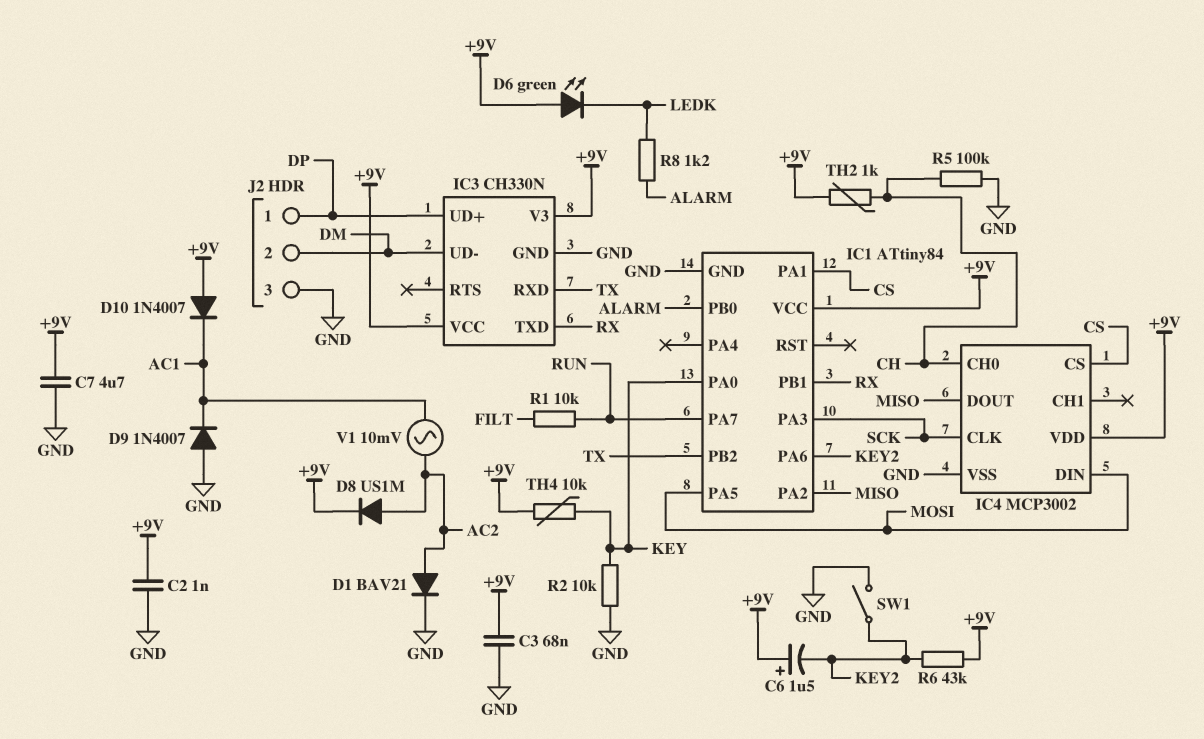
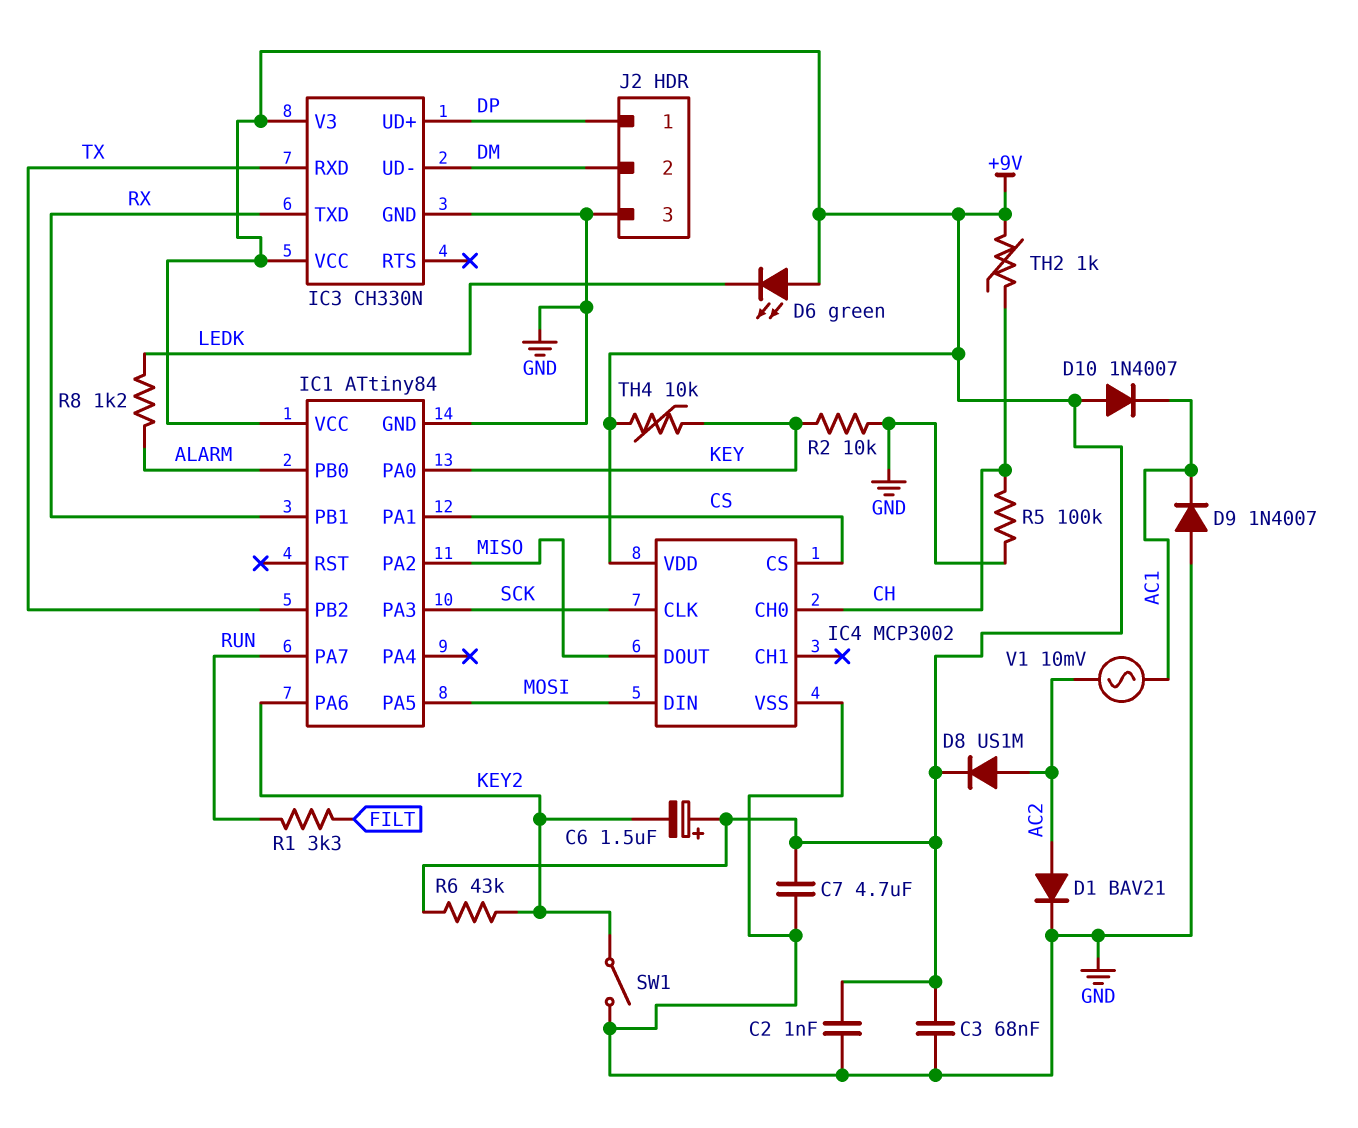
R1: 10k (FILT, RUN) -> 3.3k (FILT, RUN)

